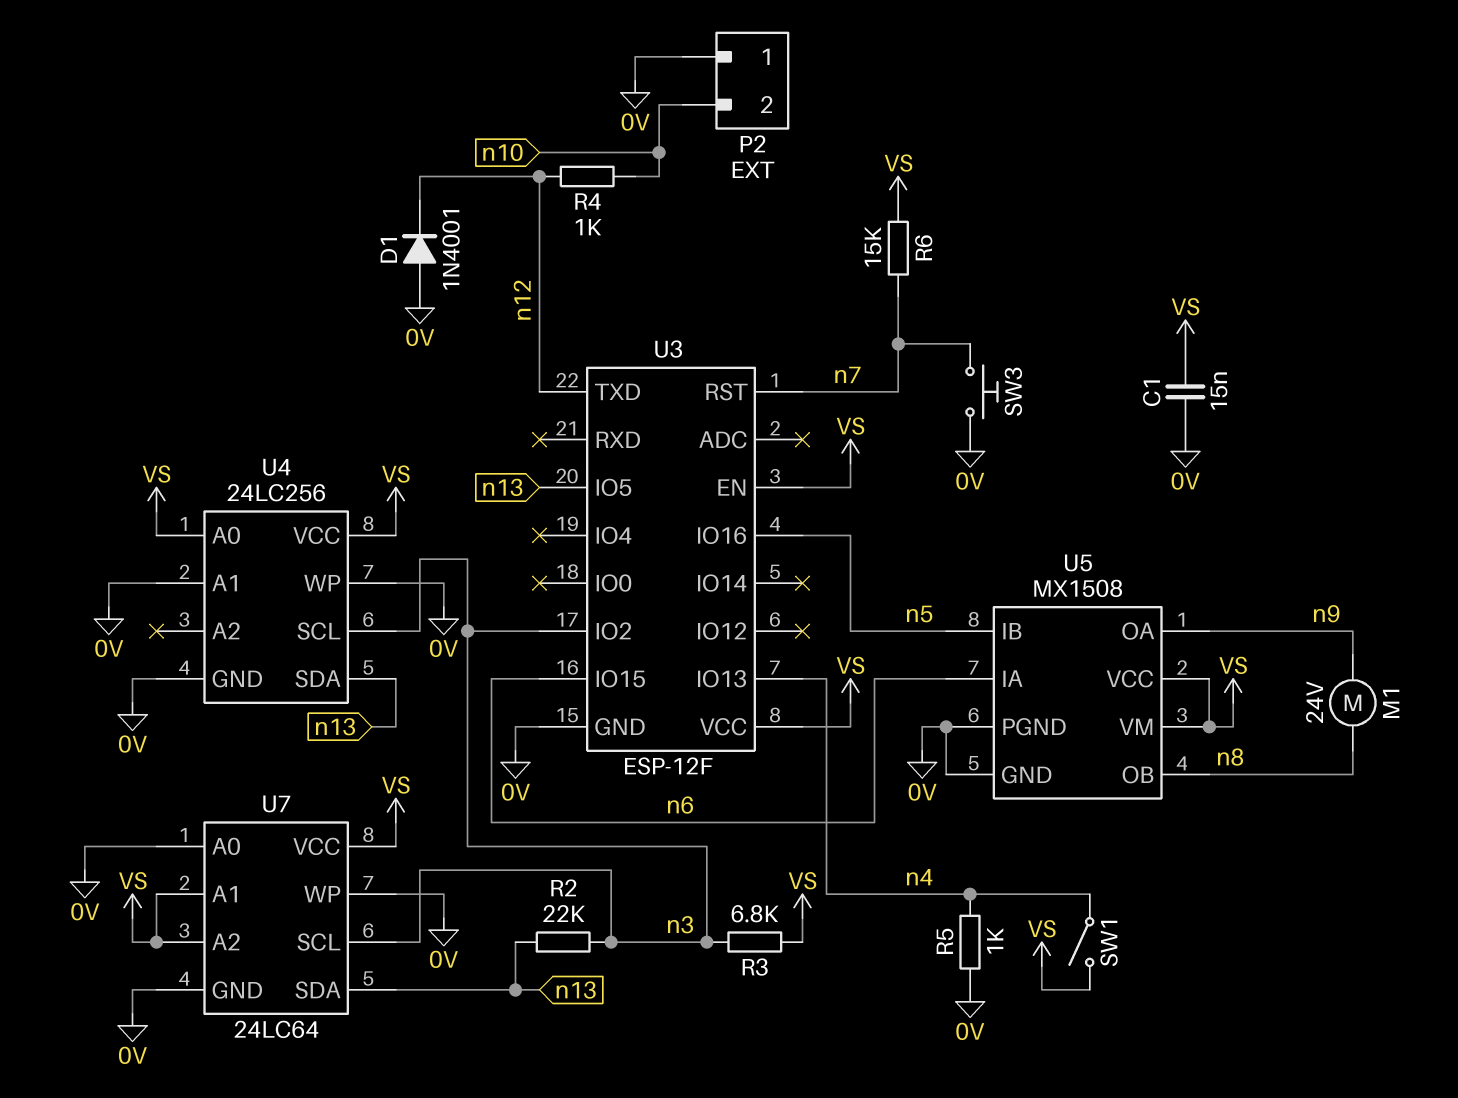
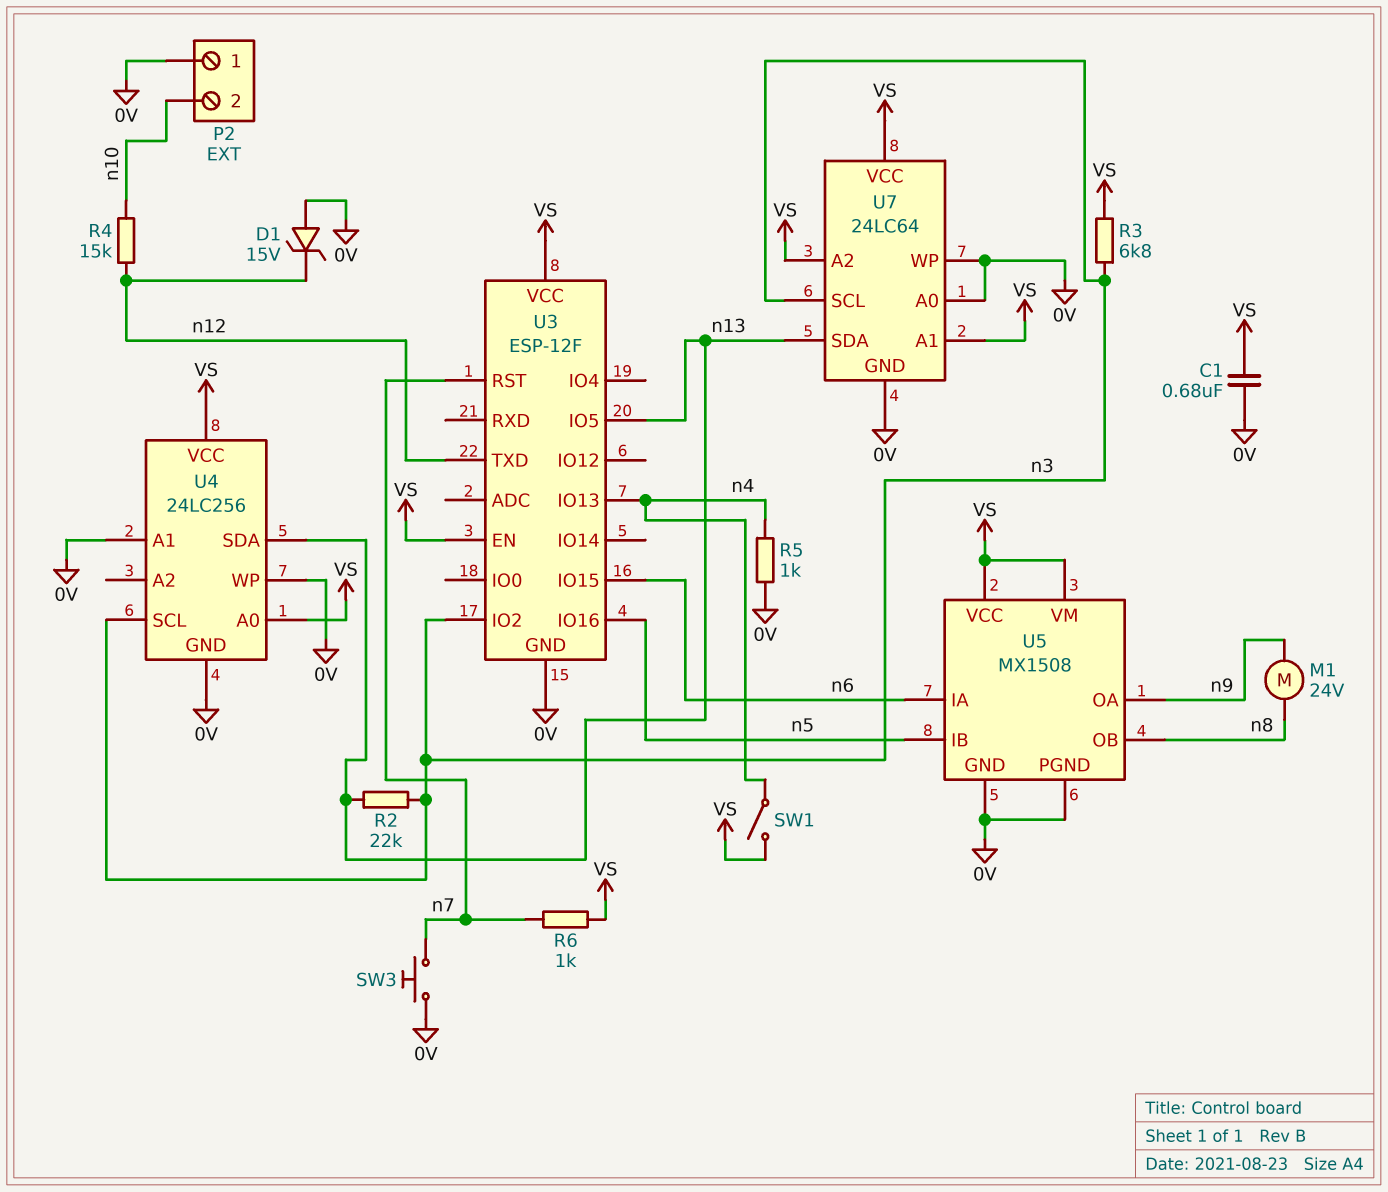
C1: 15nF (0V, VS) -> 680nF (0V, VS)
D1: diode 1N4001 (A 0V, K n12) -> zener 15V (A 0V, K n12)
R4: 1k (n10, n12) -> 15k (n10, n12)
R6: 15k (VS, n7) -> 1k (VS, n7)

